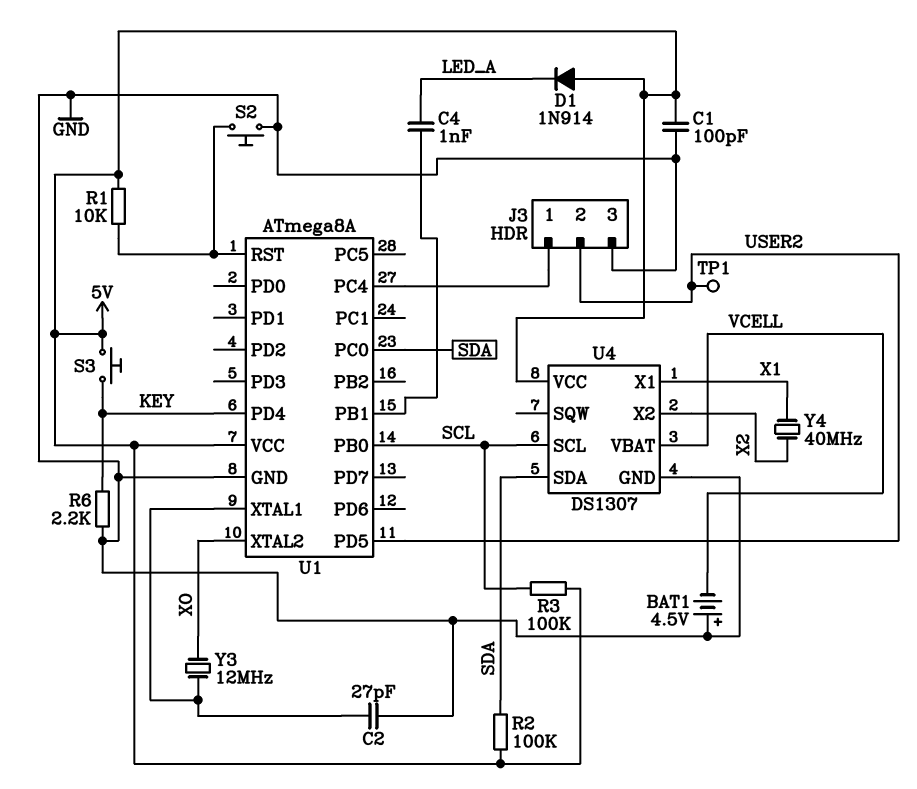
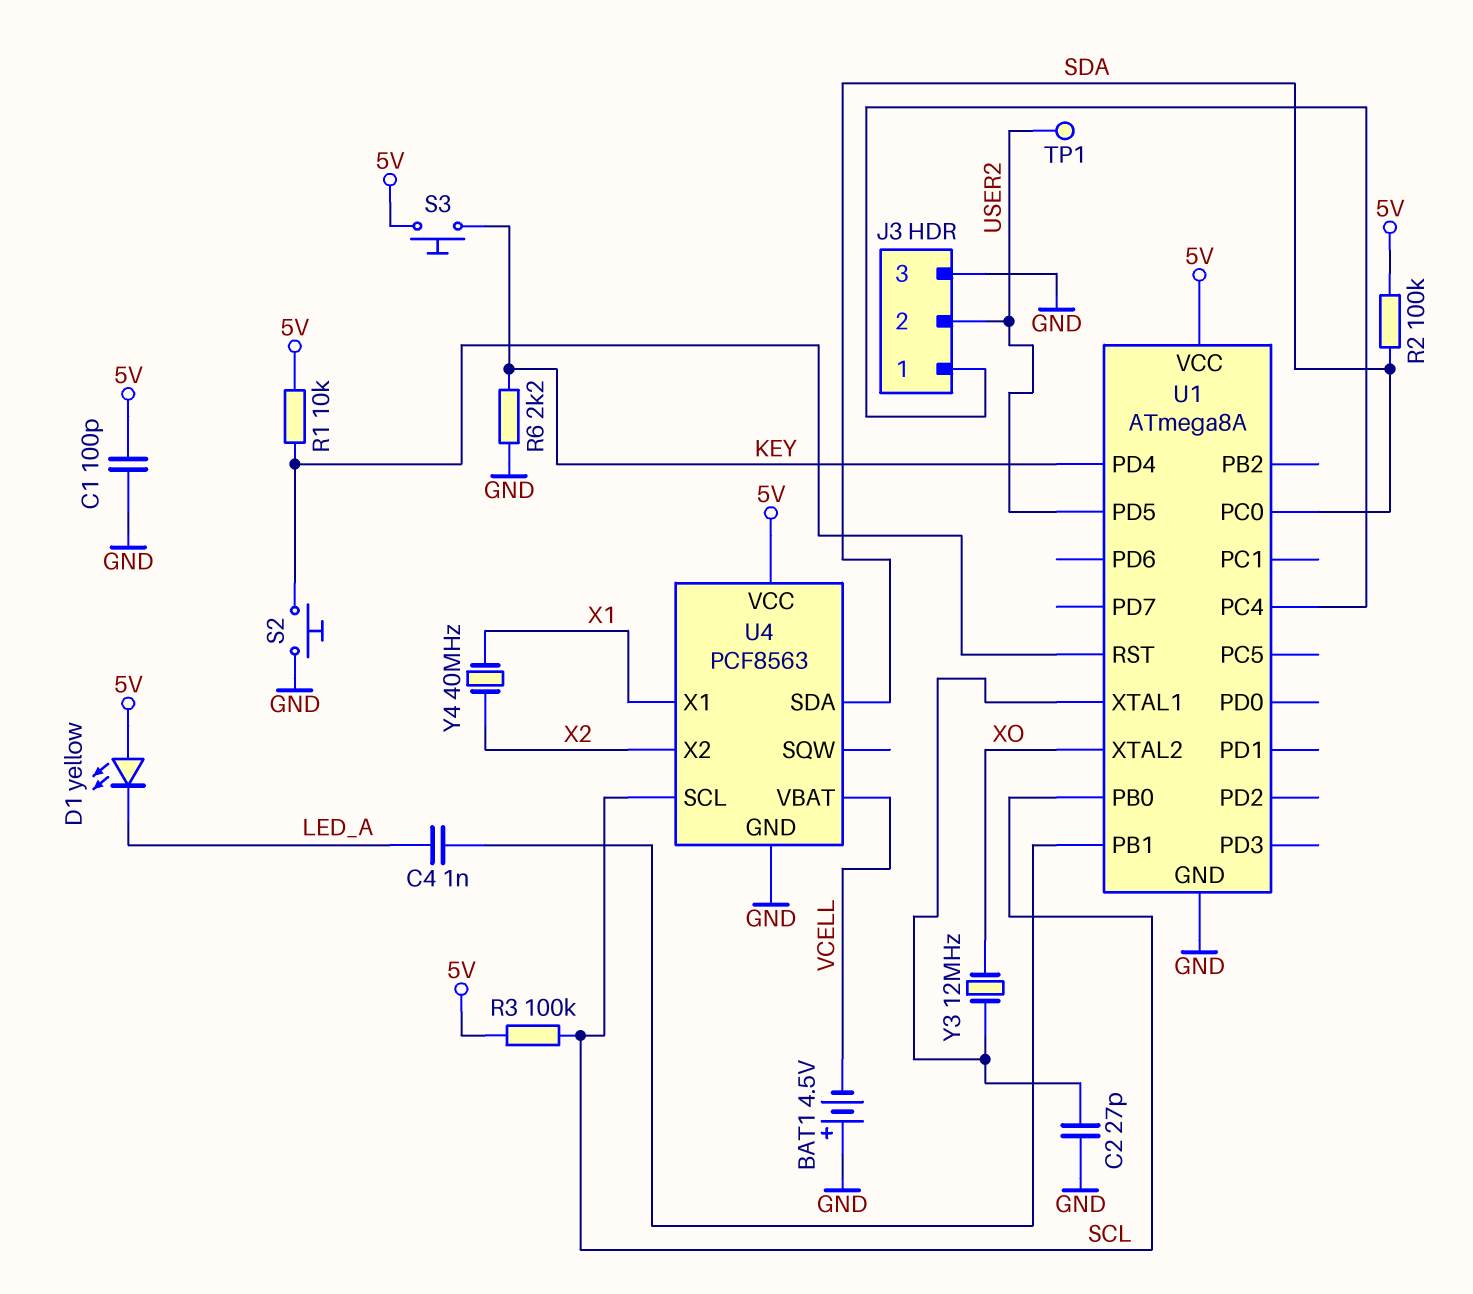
D1: diode 1N914 (A 5V, K LED_A) -> LED yellow (A 5V, K LED_A)
U4: DS1307 -> PCF8563

